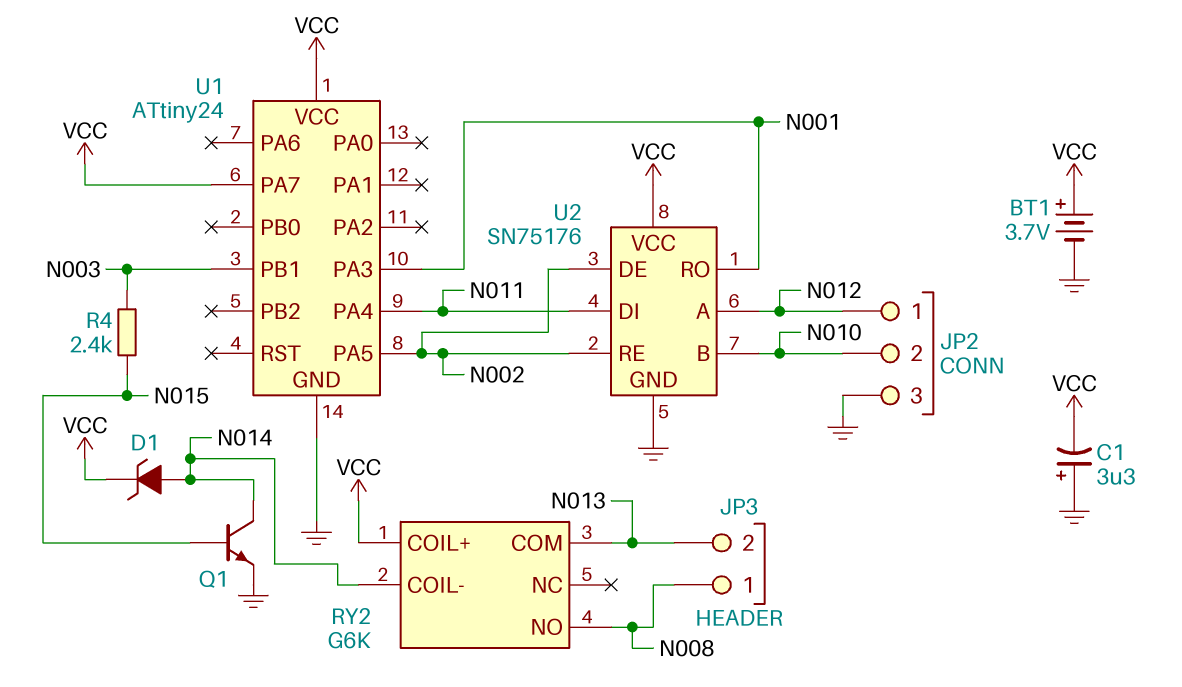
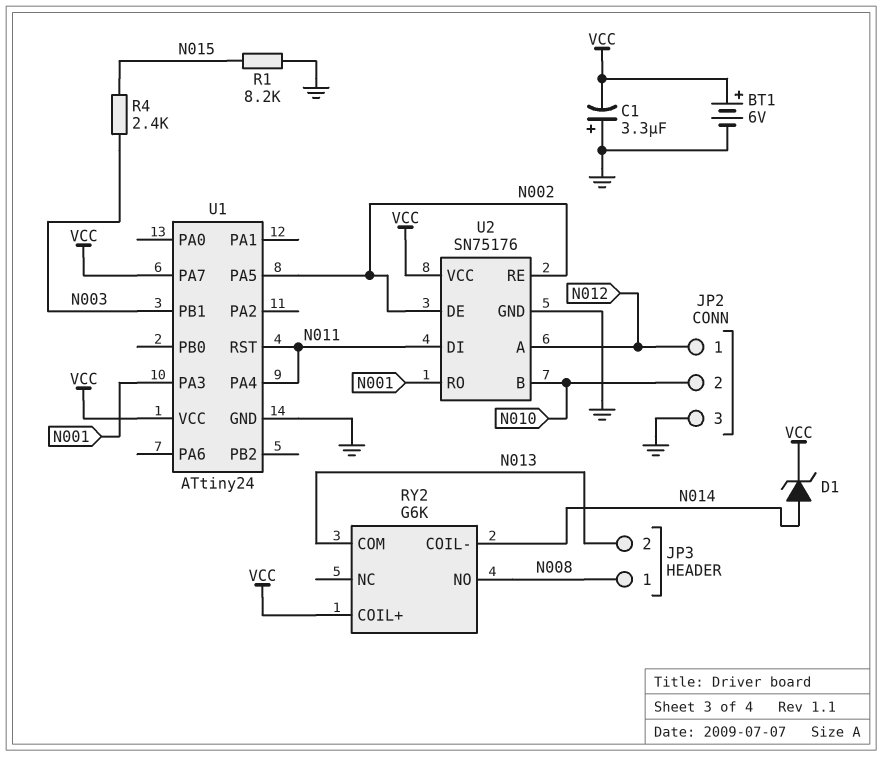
BT1: 3.7V (plus VCC, minus GND) -> 6V (plus VCC, minus GND)
Q1: NPN (B N015, C N014, E GND) -> none
R1: none -> 8.2k (GND, N015)
U1 pin RST: none -> N011

